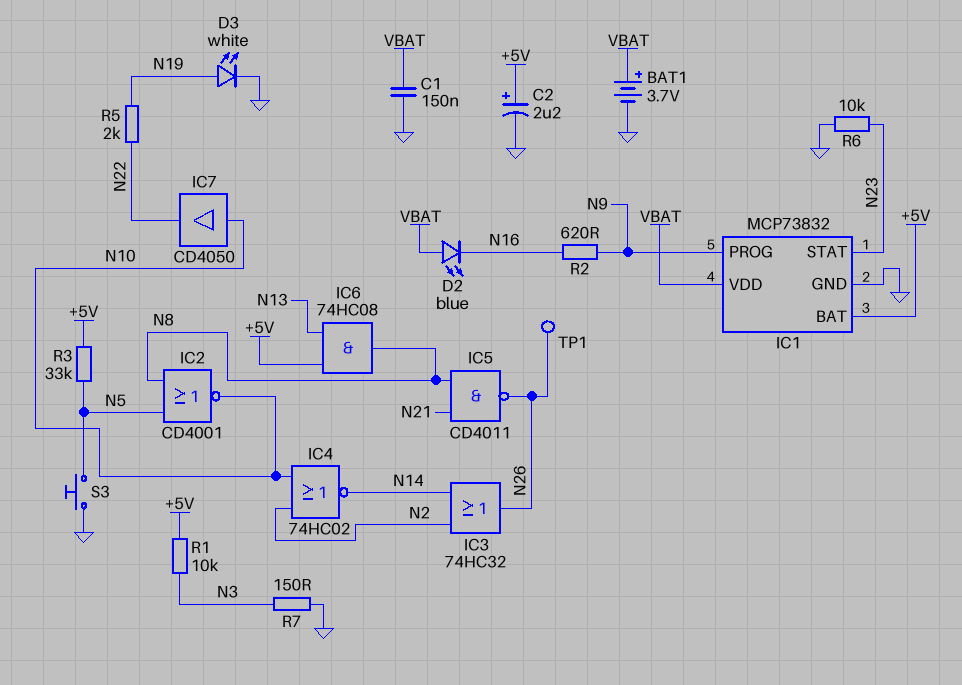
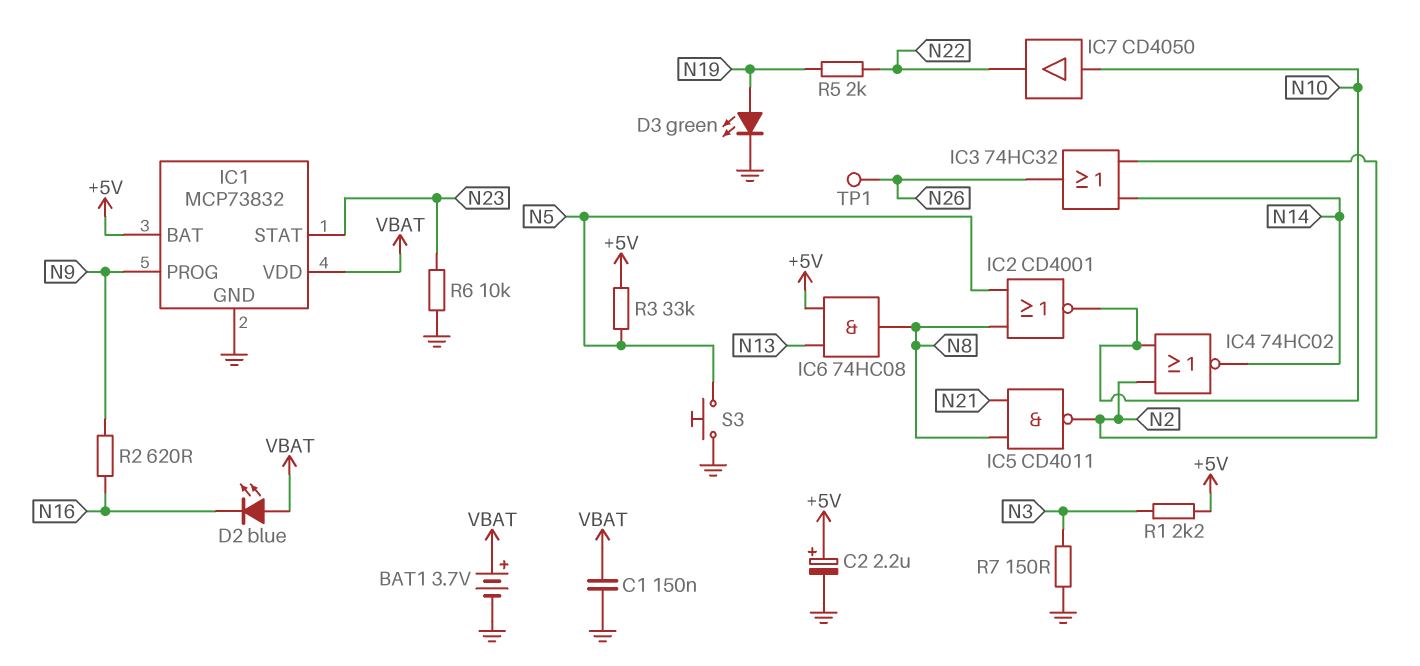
D3: LED white (A N19, K GND) -> LED green (A N19, K GND)
IC5: NAND CD4011 (in N8, in N21, out N26) -> NAND CD4011 (in N8, in N21, out N2)
R1: 10k (+5V, N3) -> 2.2k (+5V, N3)

